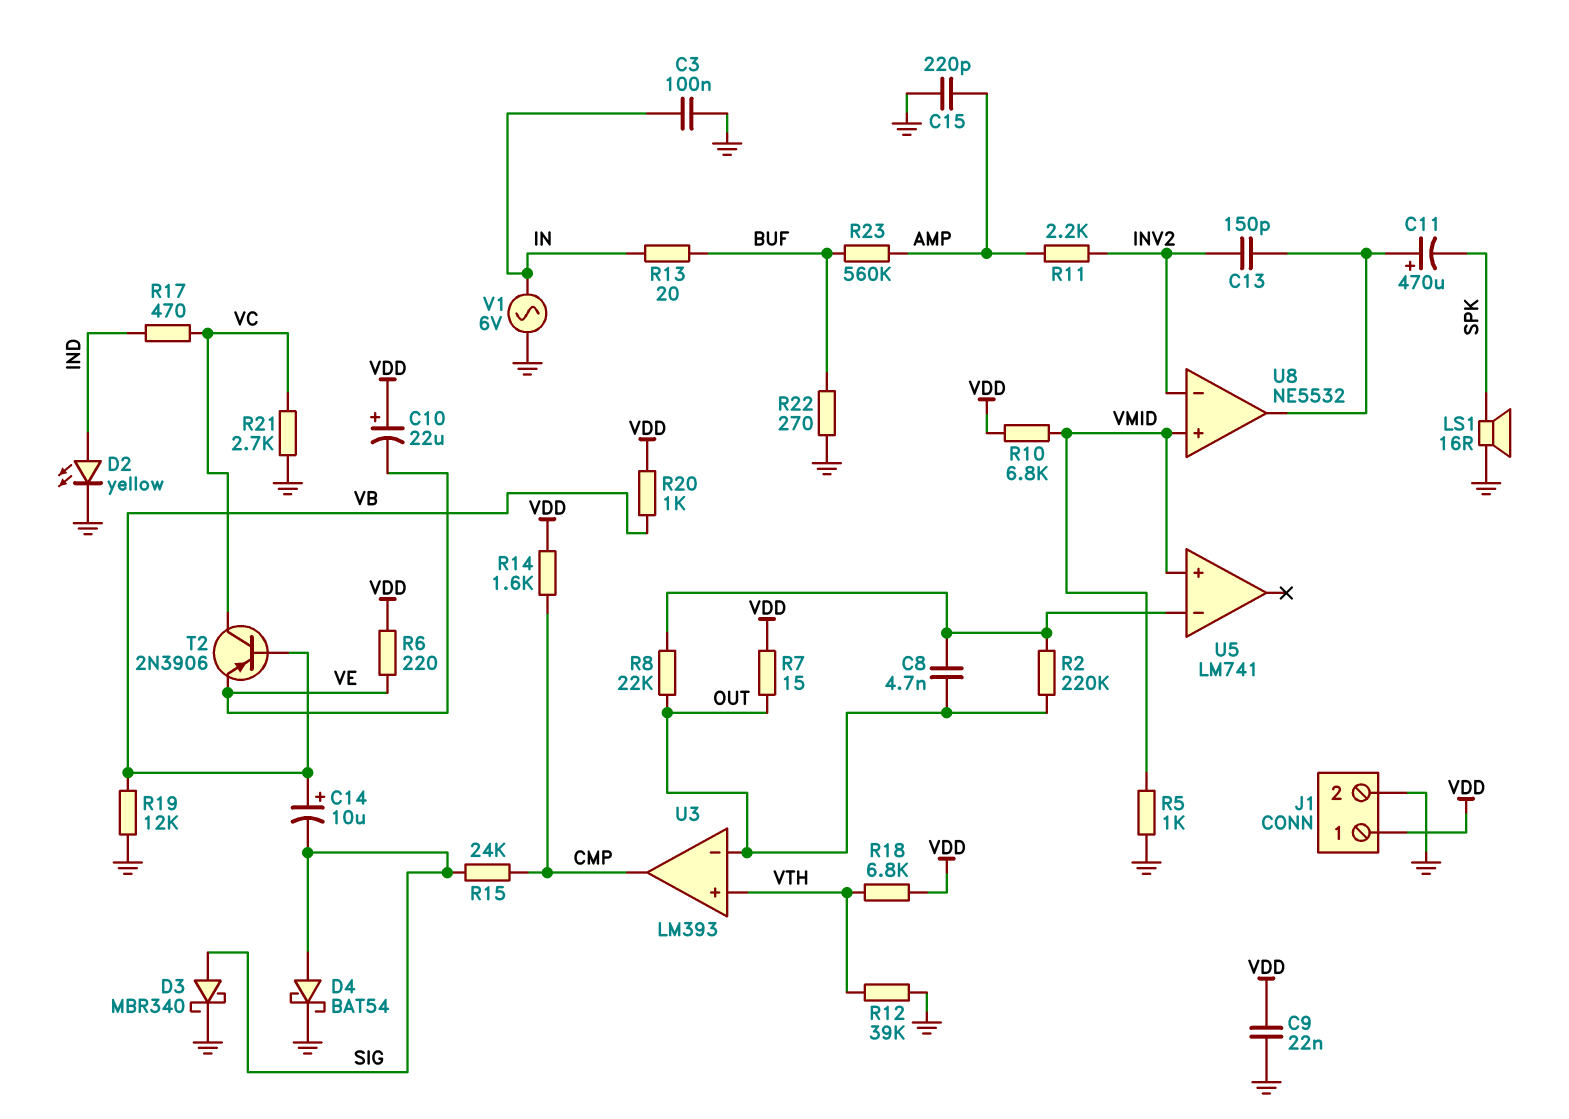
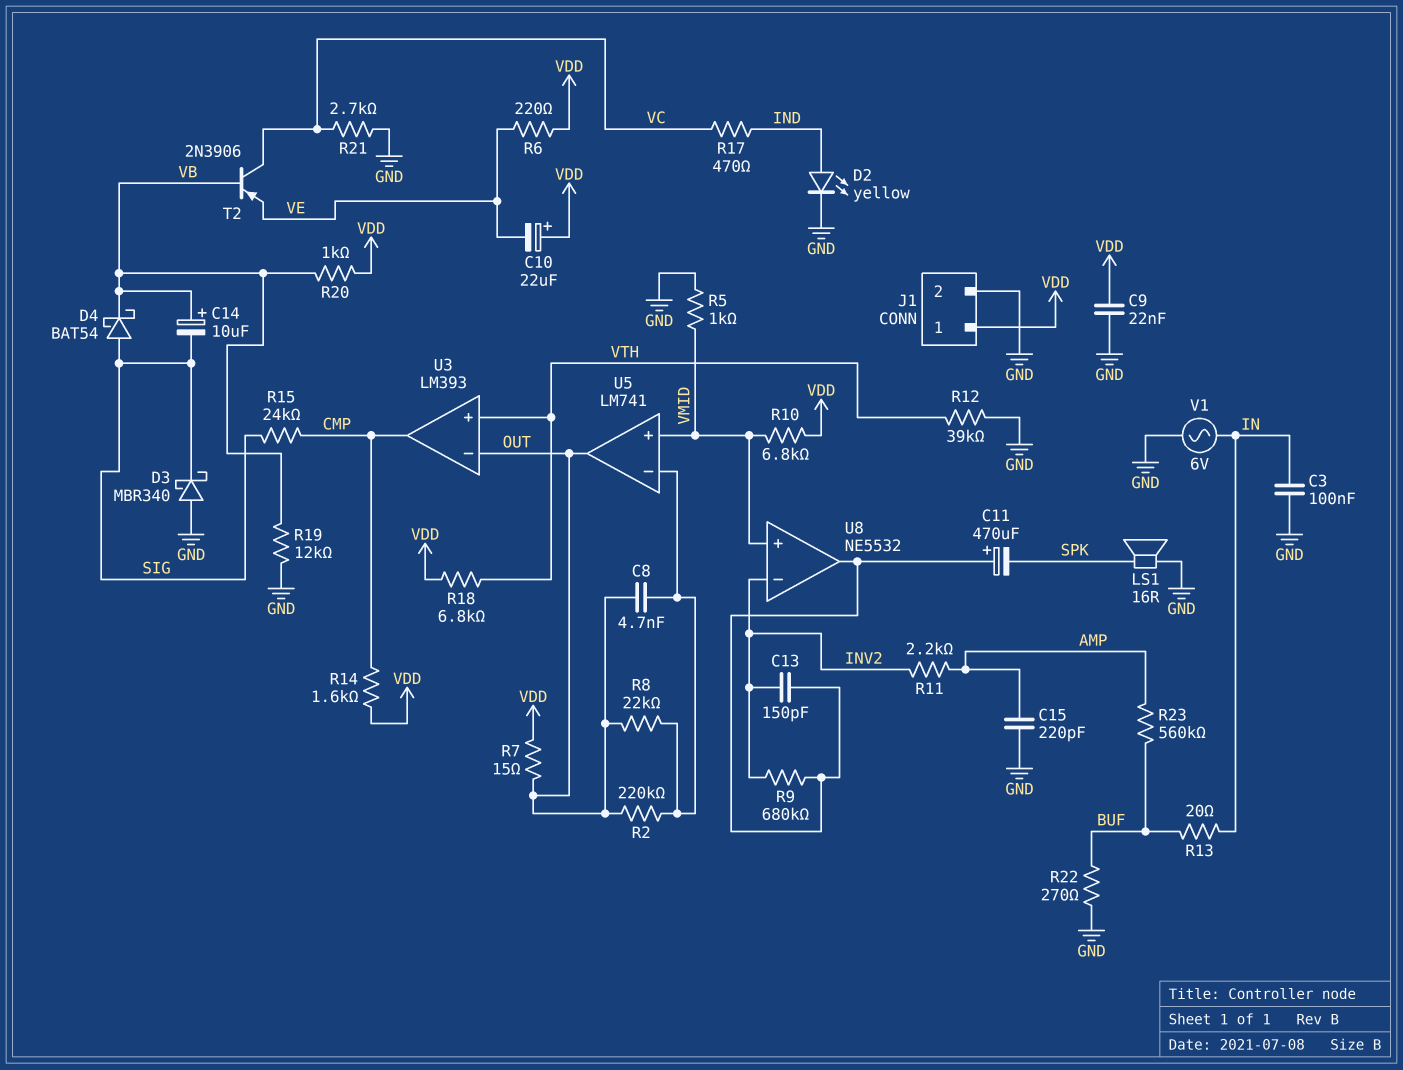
D3: schottky MBR340 (A SIG, K GND) -> schottky MBR340 (A GND, K SIG)
D4: schottky BAT54 (A SIG, K GND) -> schottky BAT54 (A SIG, K VB)
R9: none -> 680k (INV2, U8/out)
U5 pin out: none -> OUT

